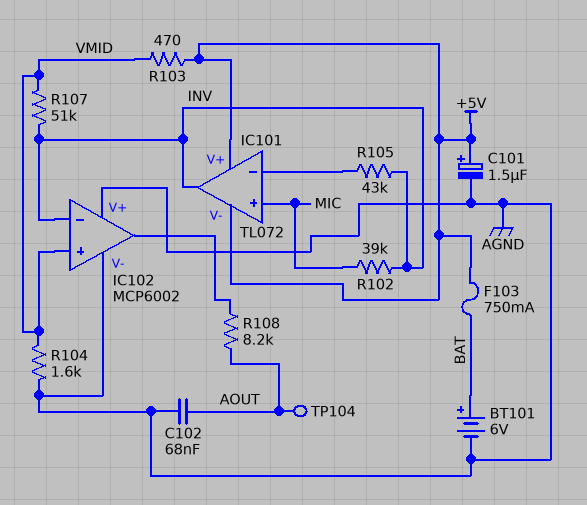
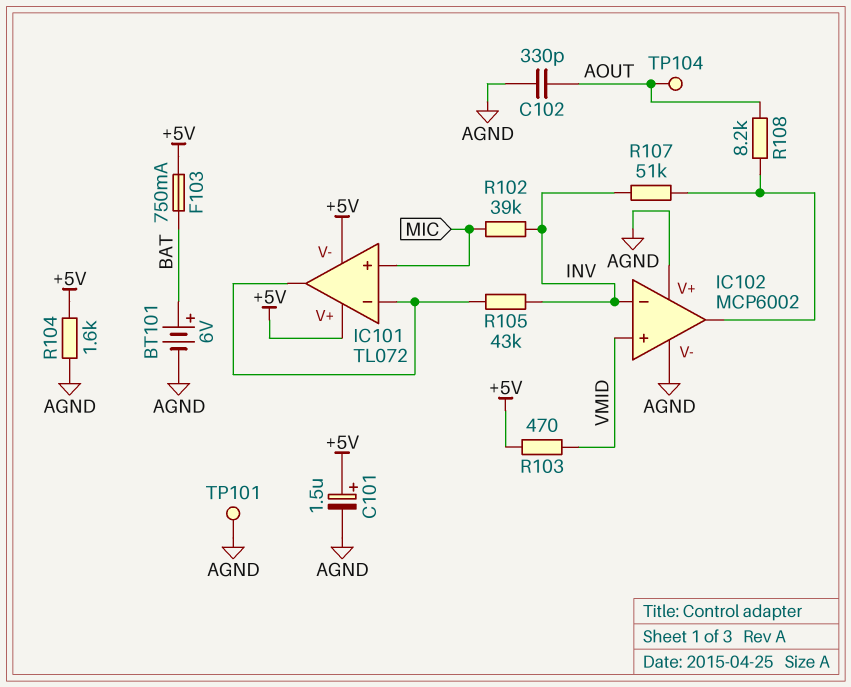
C102: 68nF (AGND, AOUT) -> 330pF (AGND, AOUT)
IC101 pin out: INV -> IC101/in-
R104: 1.6k (AGND, VMID) -> 1.6k (+5V, AGND)
R107: 51k (INV, VMID) -> 51k (IC102/out, INV)
TP101: none -> test point (AGND)

